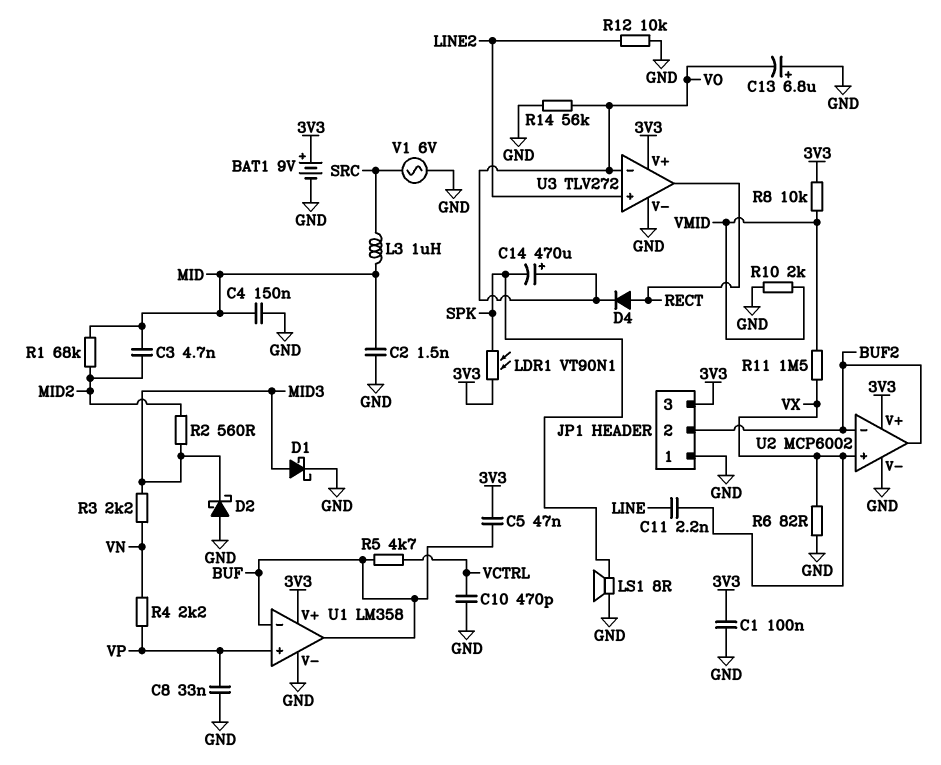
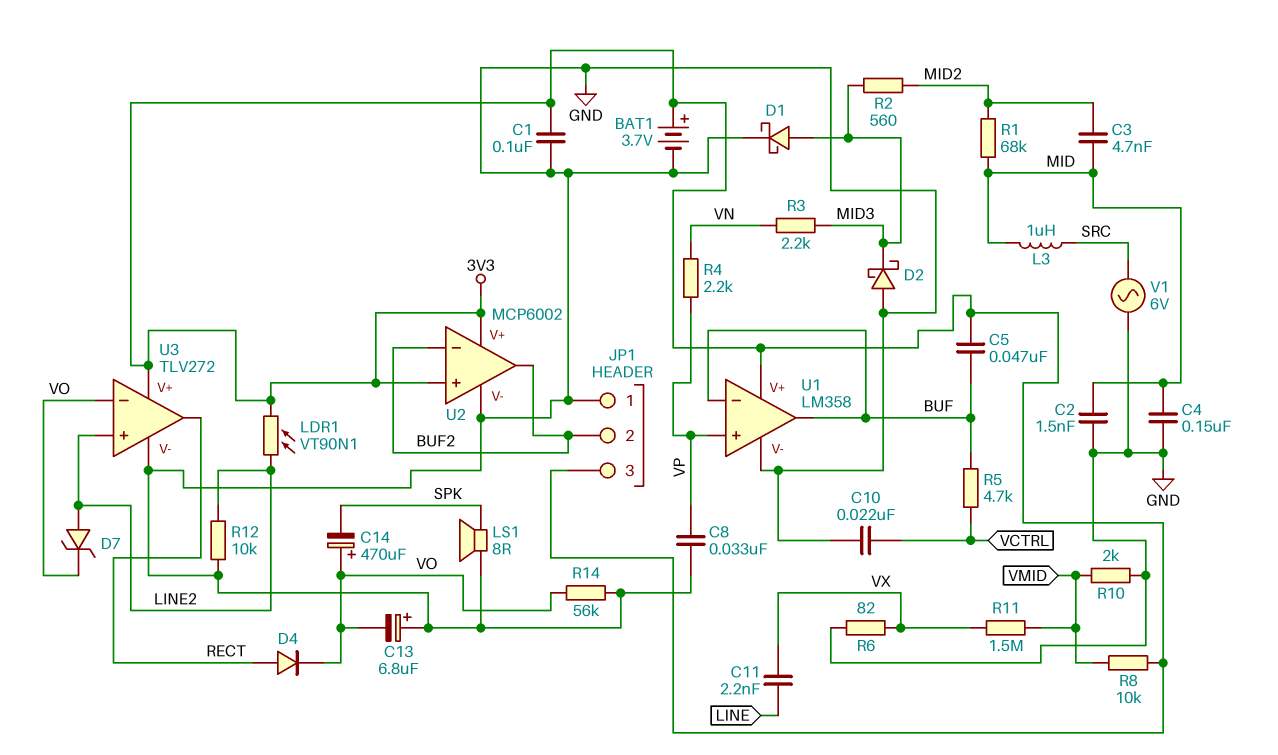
BAT1: 9V (plus 3V3, minus GND) -> 3.7V (plus 3V3, minus GND)
C10: 470pF (GND, VCTRL) -> 22nF (GND, VCTRL)
D7: none -> zener (A LINE2, K VO)
LDR1: VT90N1 (3V3, SPK) -> VT90N1 (3V3, LINE2)
U2 pin in+: VX -> 3V3

